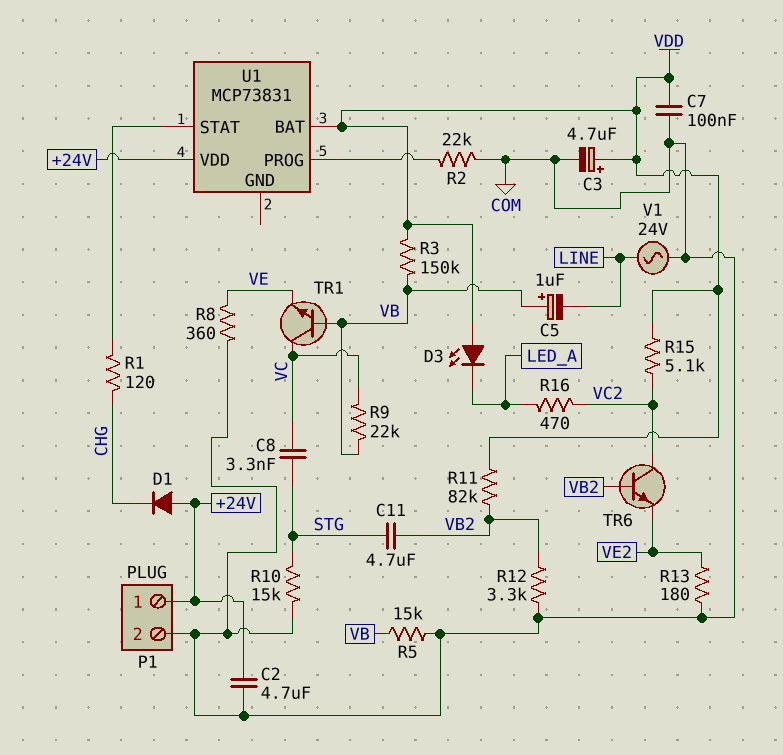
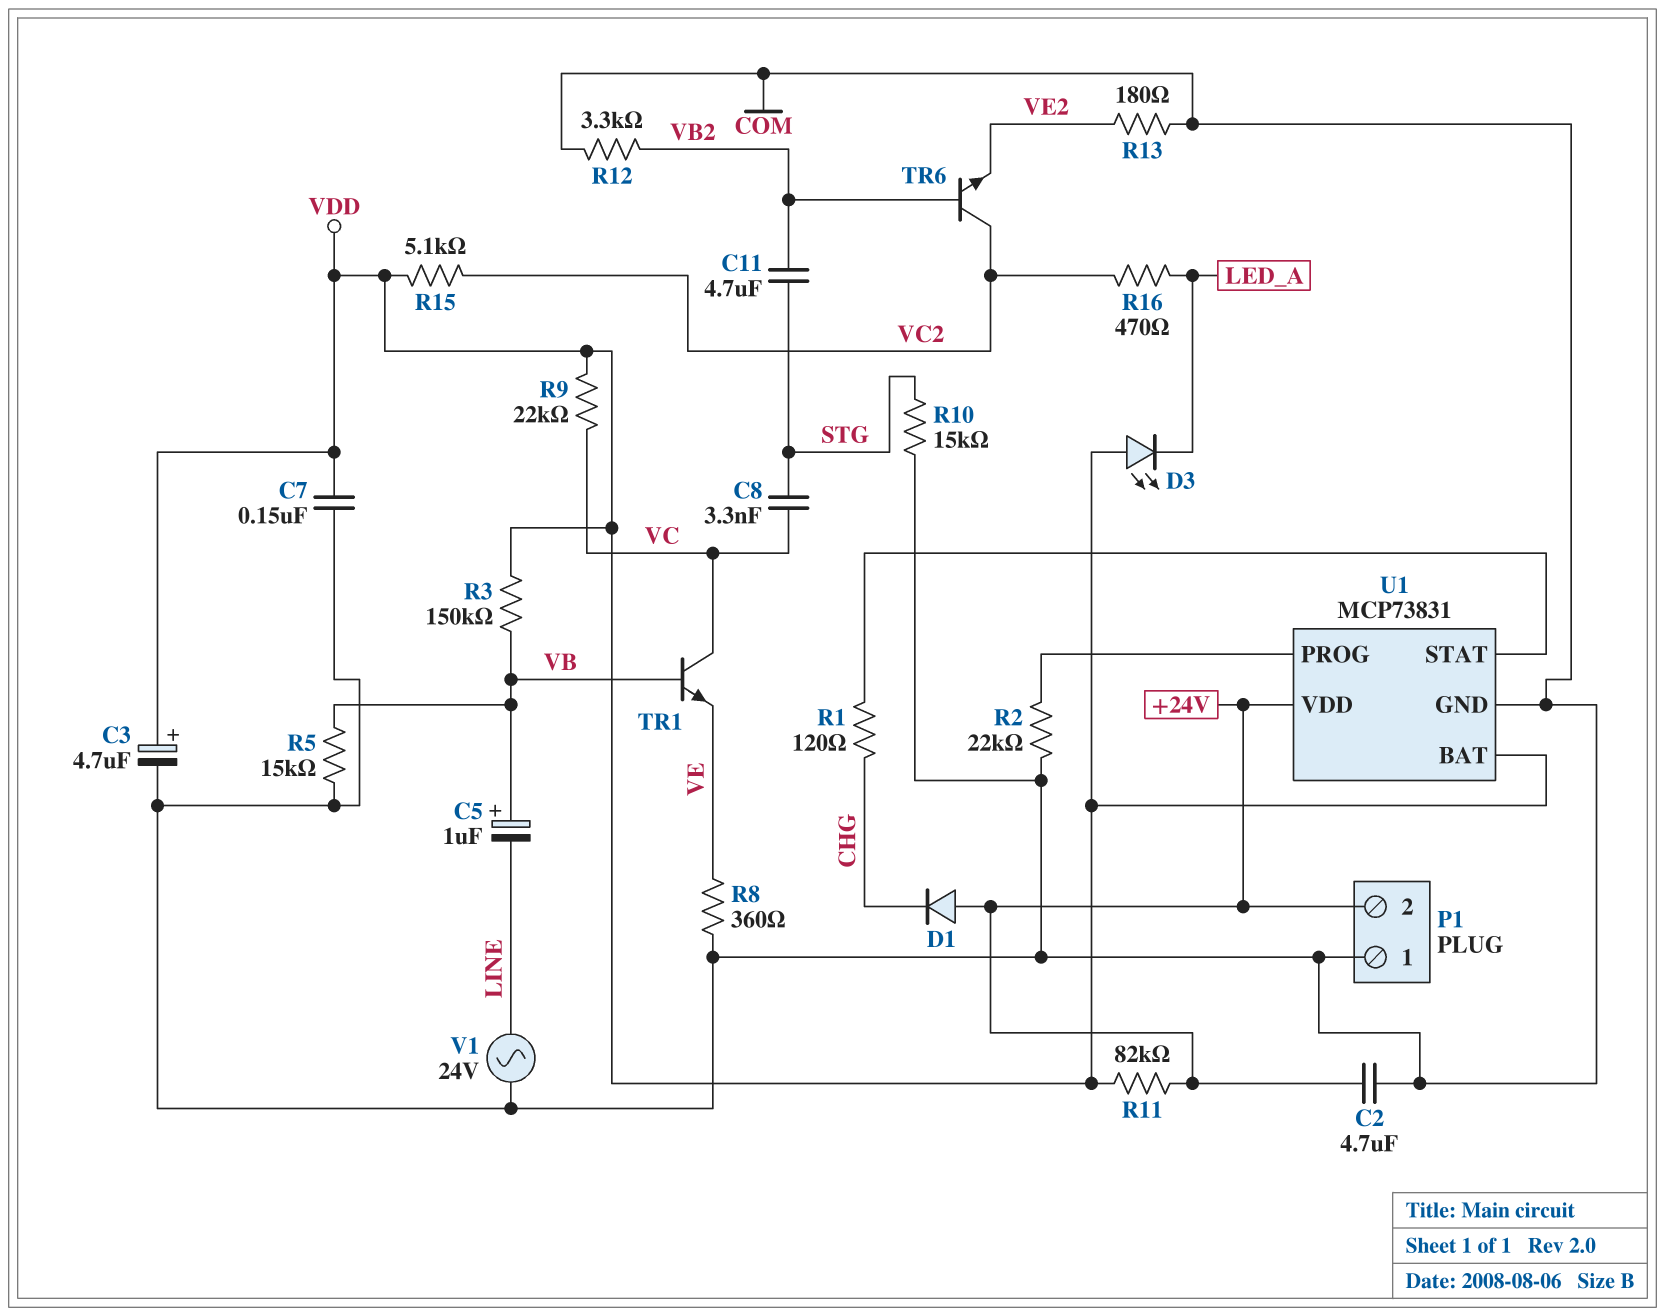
C7: 100nF (COM, VDD) -> 150nF (COM, VDD)
P1 pin 1: +24V -> COM
P1 pin 2: COM -> +24V
R9: 22k (VB, VC) -> 22k (VC, VDD)
R11: 82k (VB2, VDD) -> 82k (+24V, VDD)
U1 pin GND: none -> COM

